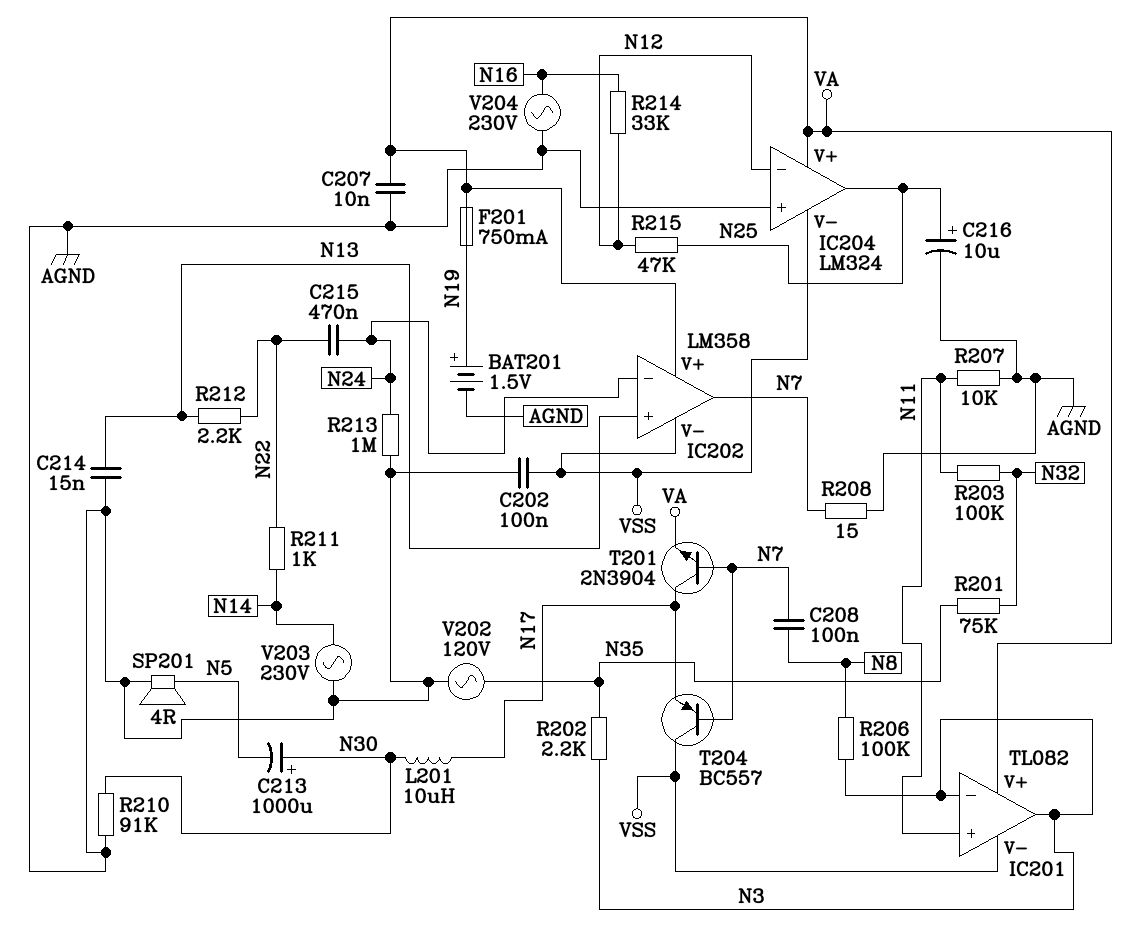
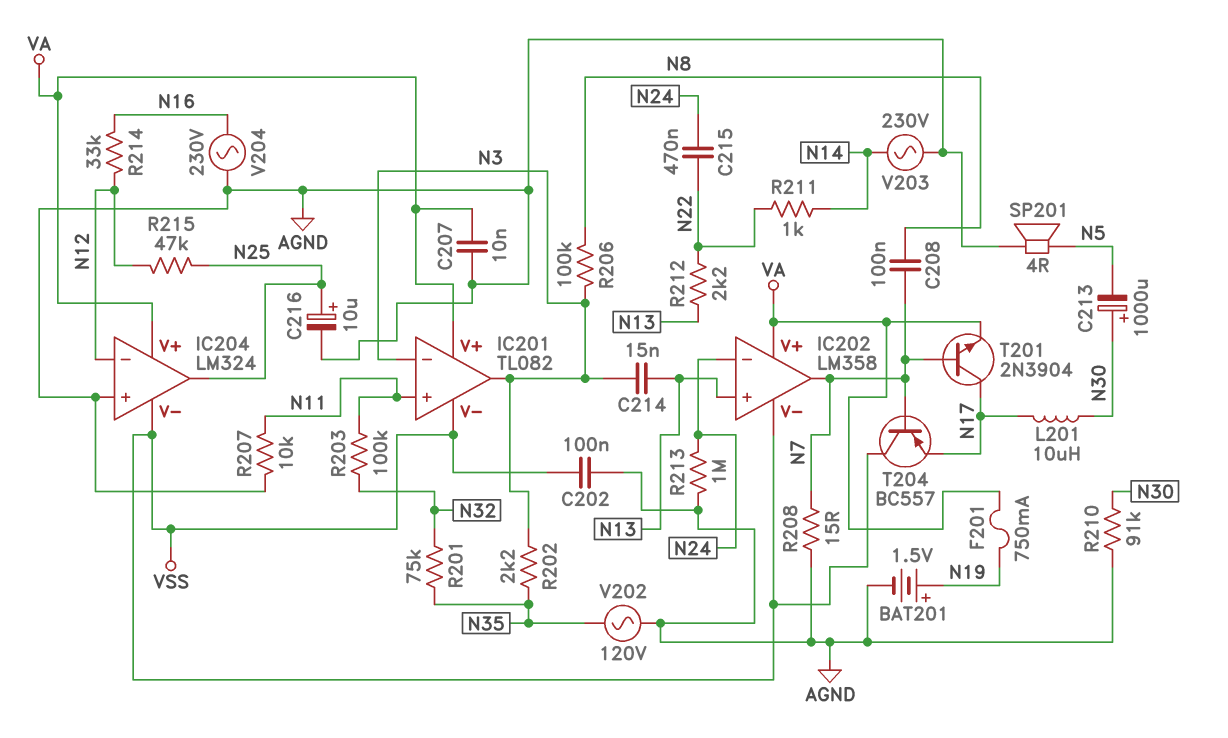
C214: 15nF (AGND, N13) -> 15nF (N3, N13)

